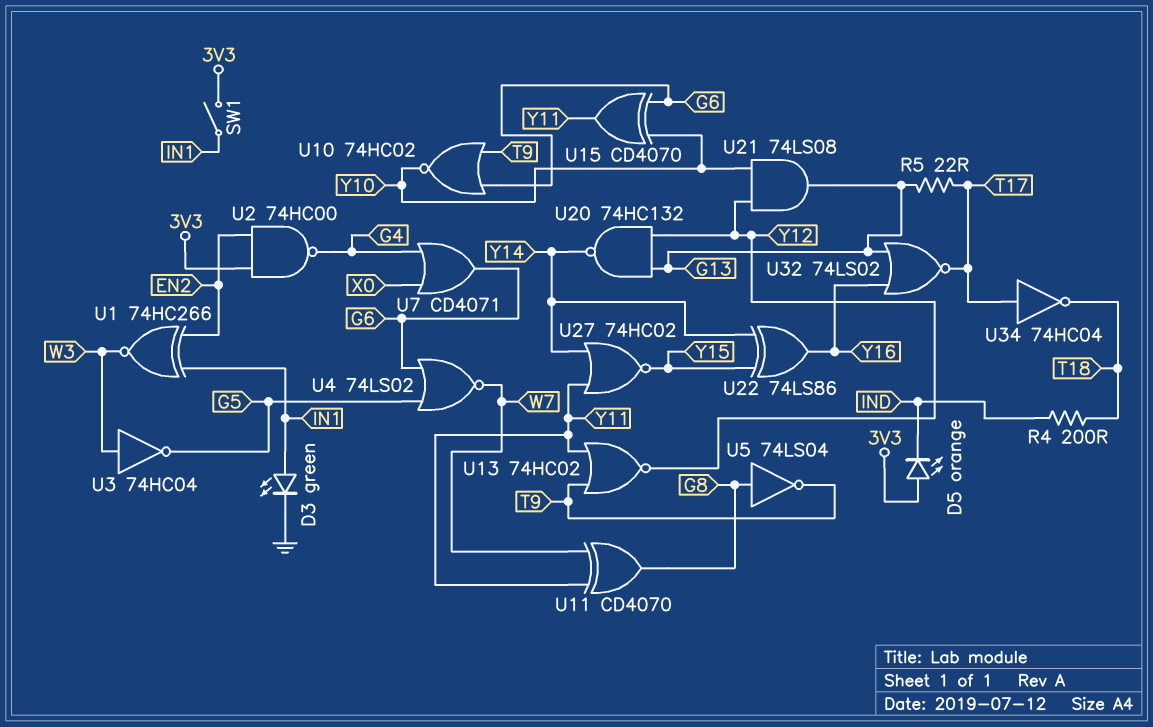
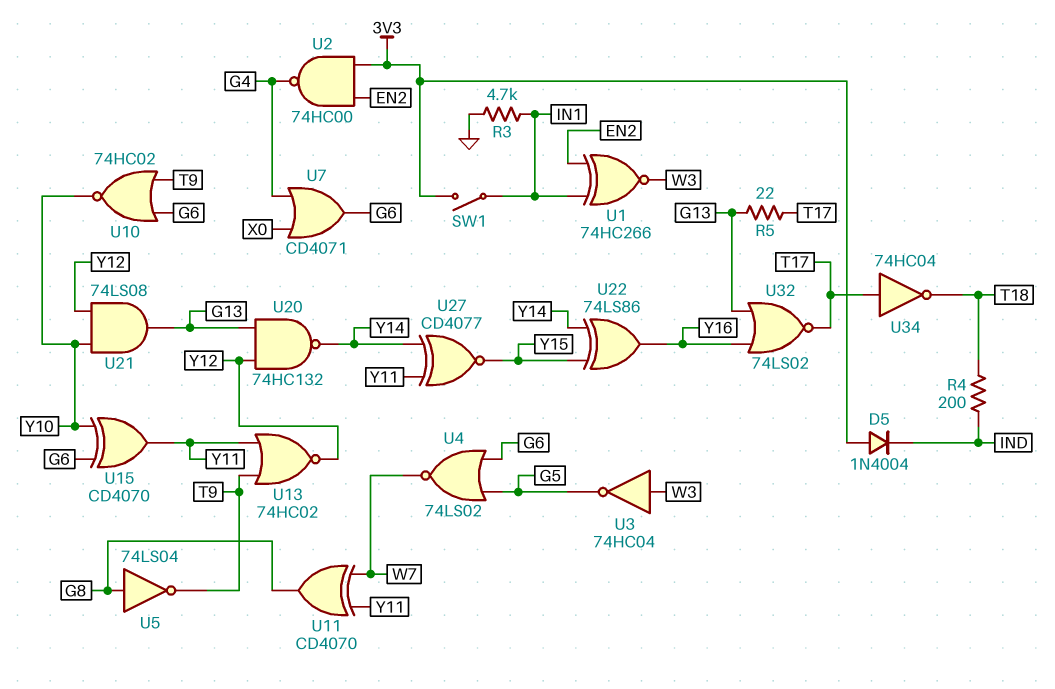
D3: LED green (A IN1, K GND) -> none
D5: LED orange (A 3V3, K IND) -> diode 1N4004 (A 3V3, K IND)
R3: none -> 4.7k (GND, IN1)
U27: NOR 74HC02 (in Y11, in Y14, out Y15) -> XNOR CD4077 (in Y11, in Y14, out Y15)

